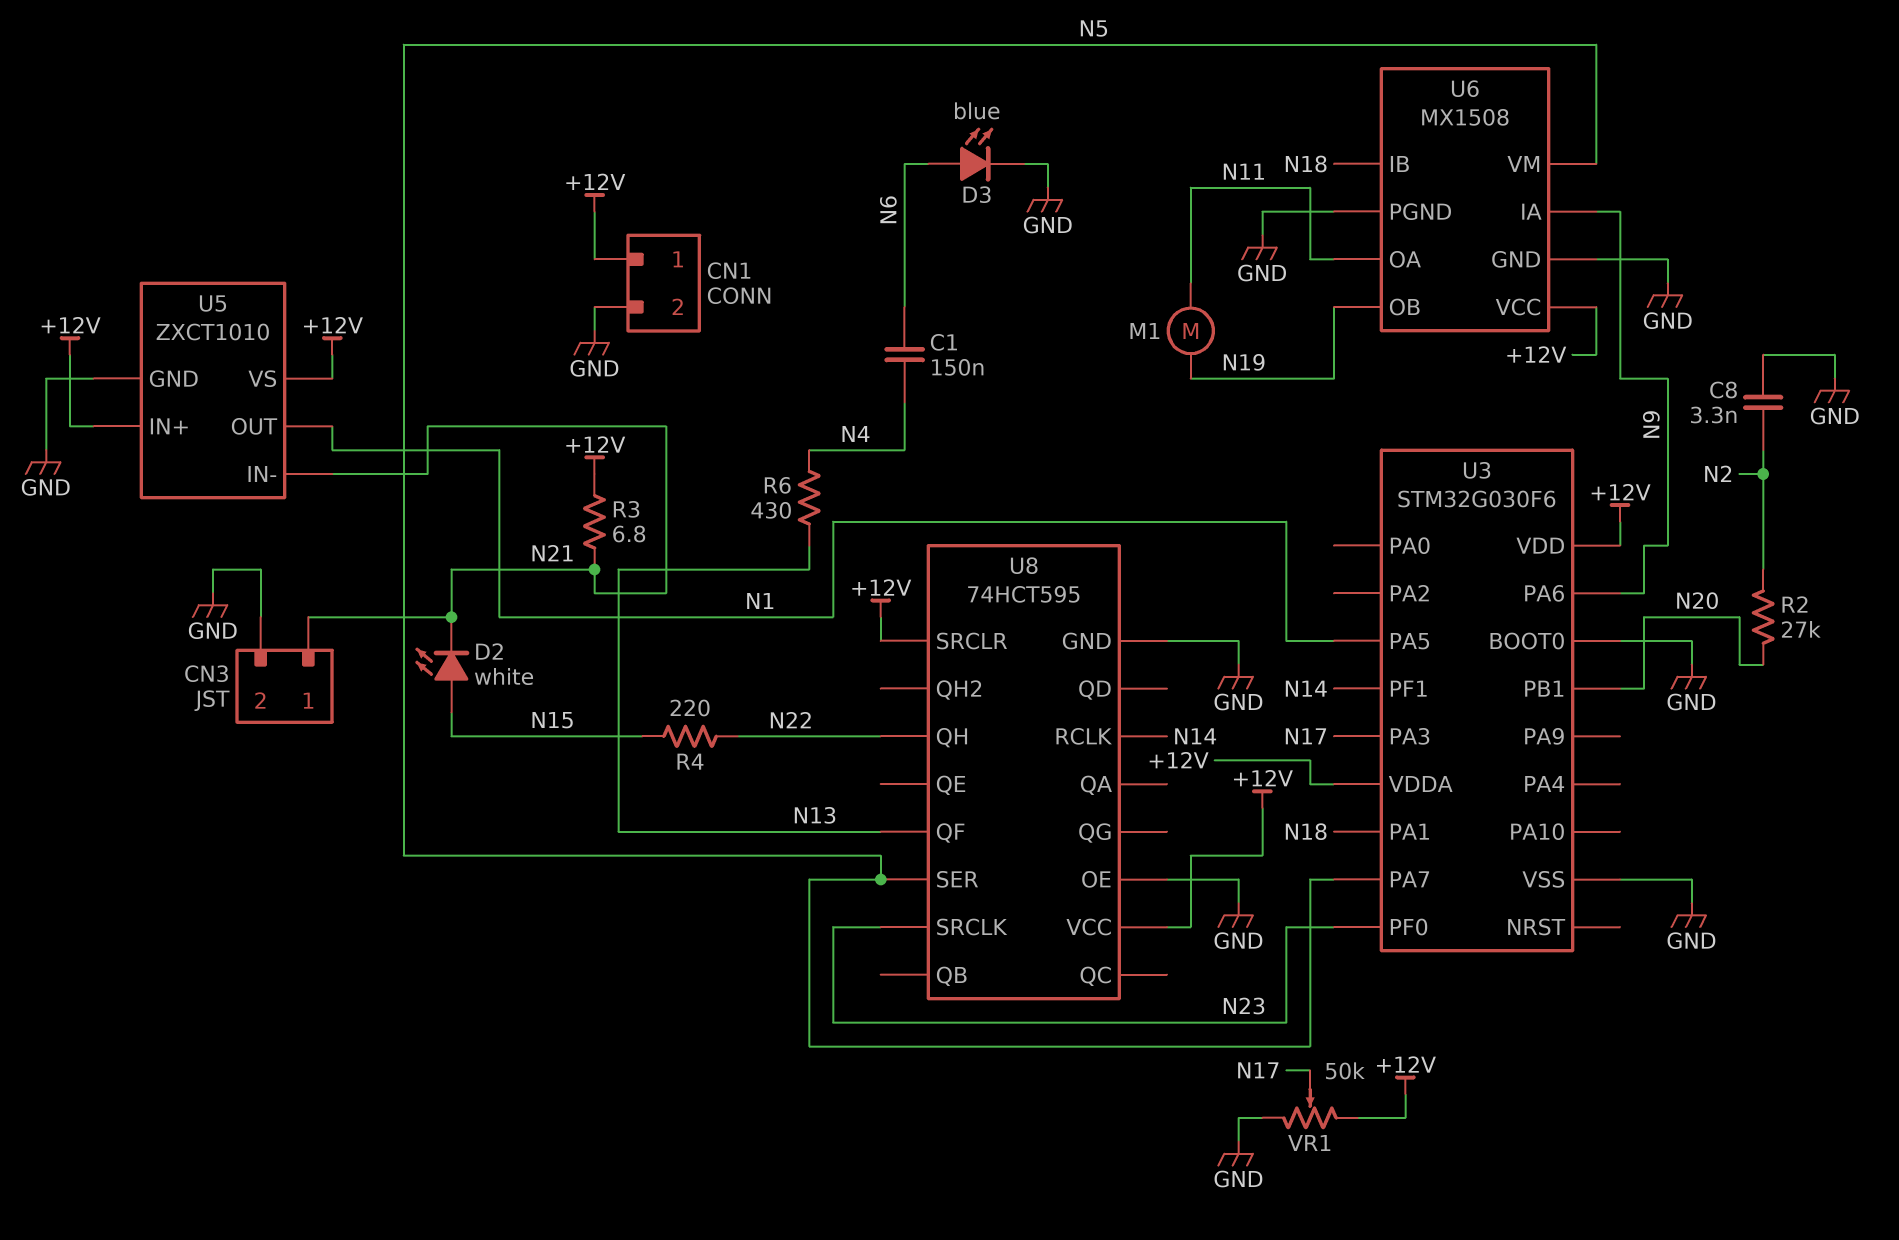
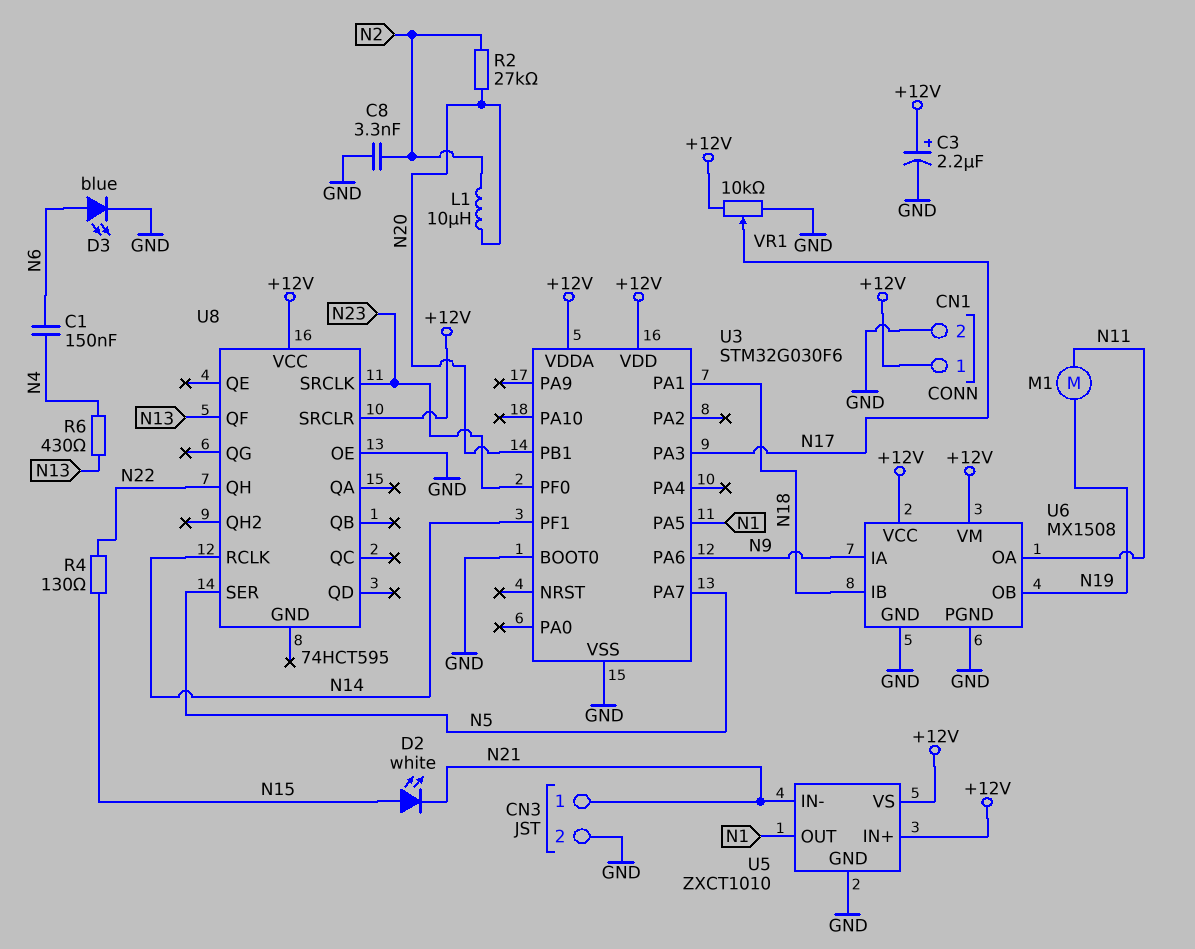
C3: none -> 2.2uF (plus +12V, minus GND)
L1: none -> 10uH (N2, N20)
R3: 6.8 (+12V, N21) -> none
R4: 220 (N15, N22) -> 130 (N15, N22)
U6 pin VM: N5 -> +12V
U8 pin GND: GND -> none
VR1: 50k (+12V, GND, wiper N17) -> 10k (+12V, GND, wiper N17)

